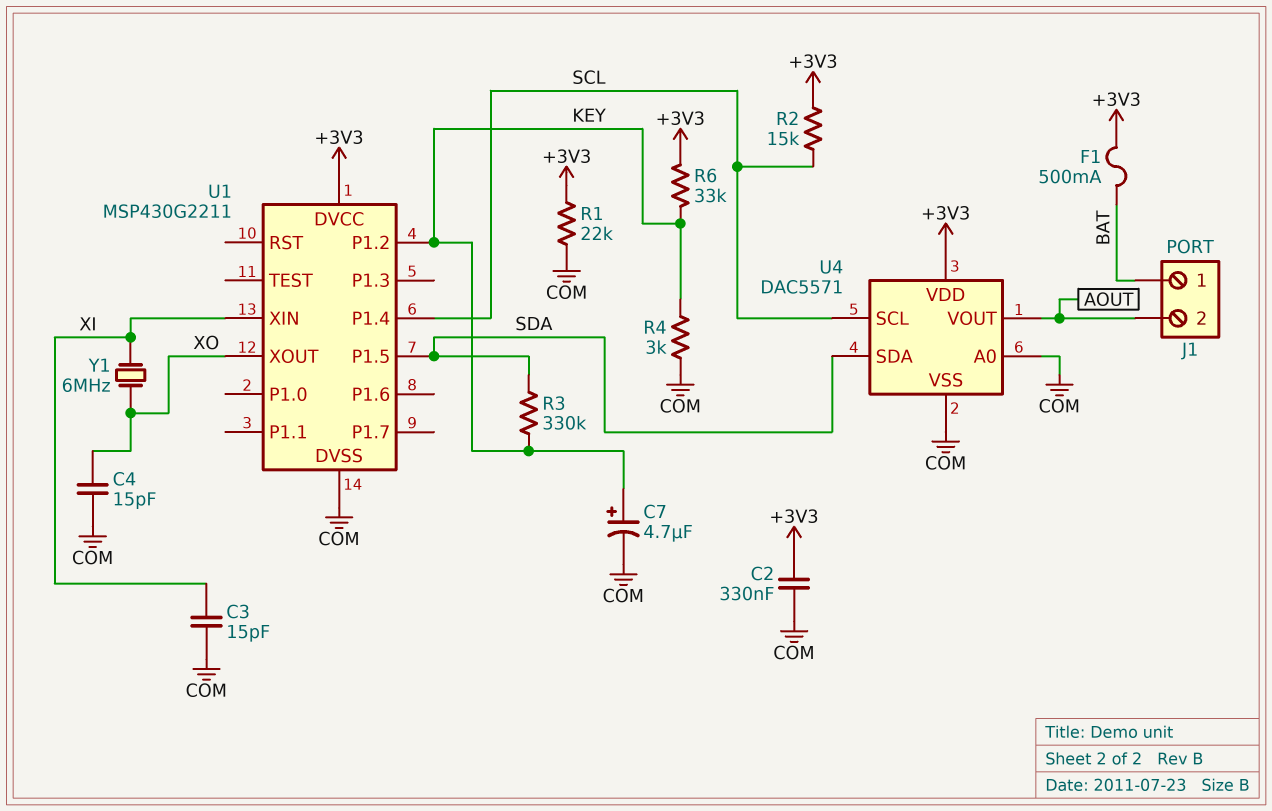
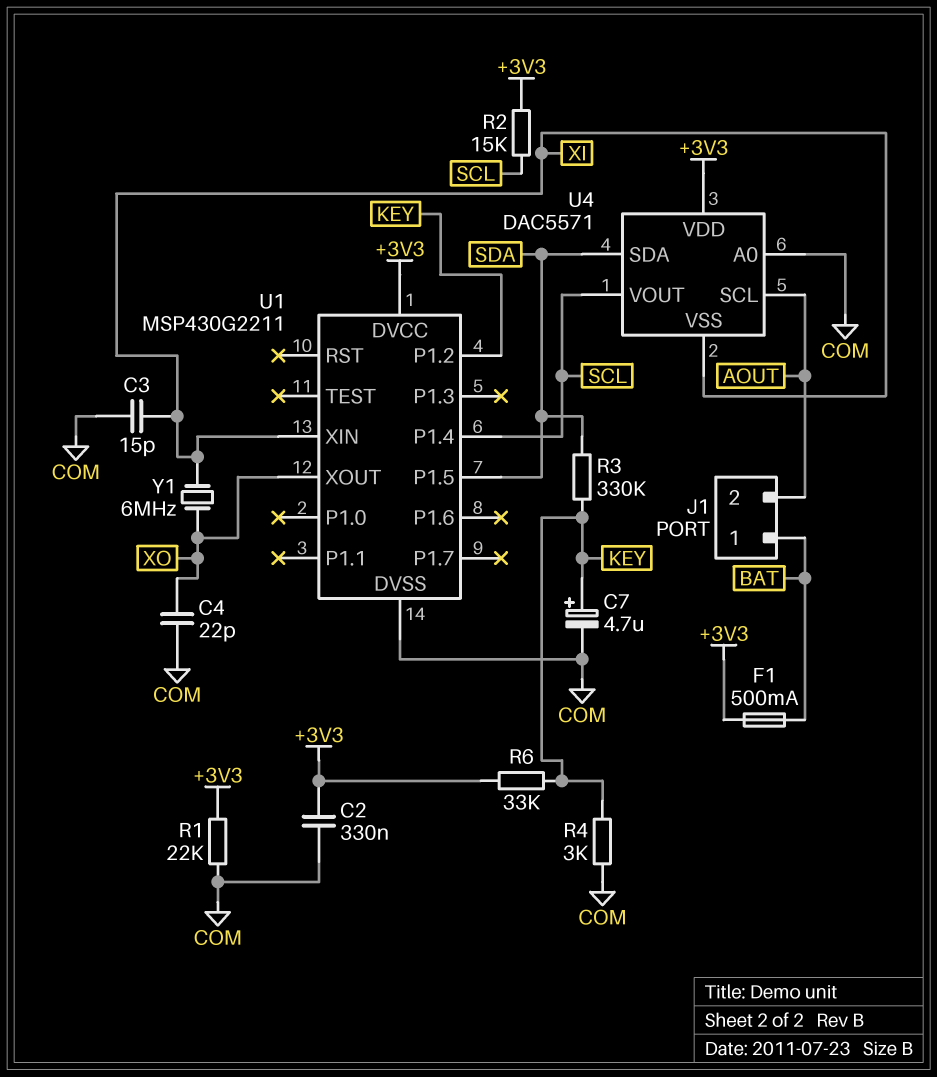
C4: 15pF (COM, XO) -> 22pF (COM, XO)
U4 pin SCL: SCL -> AOUT
U4 pin VOUT: AOUT -> SCL
U4 pin VSS: COM -> XI

